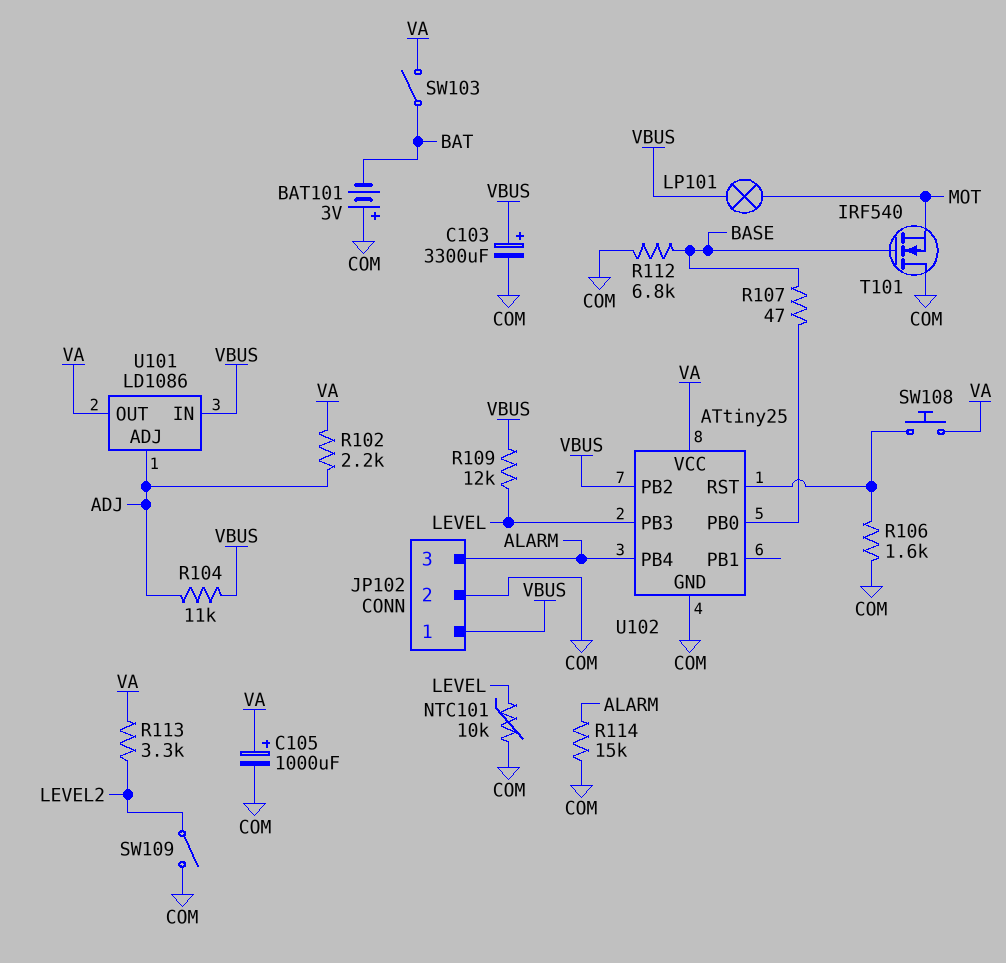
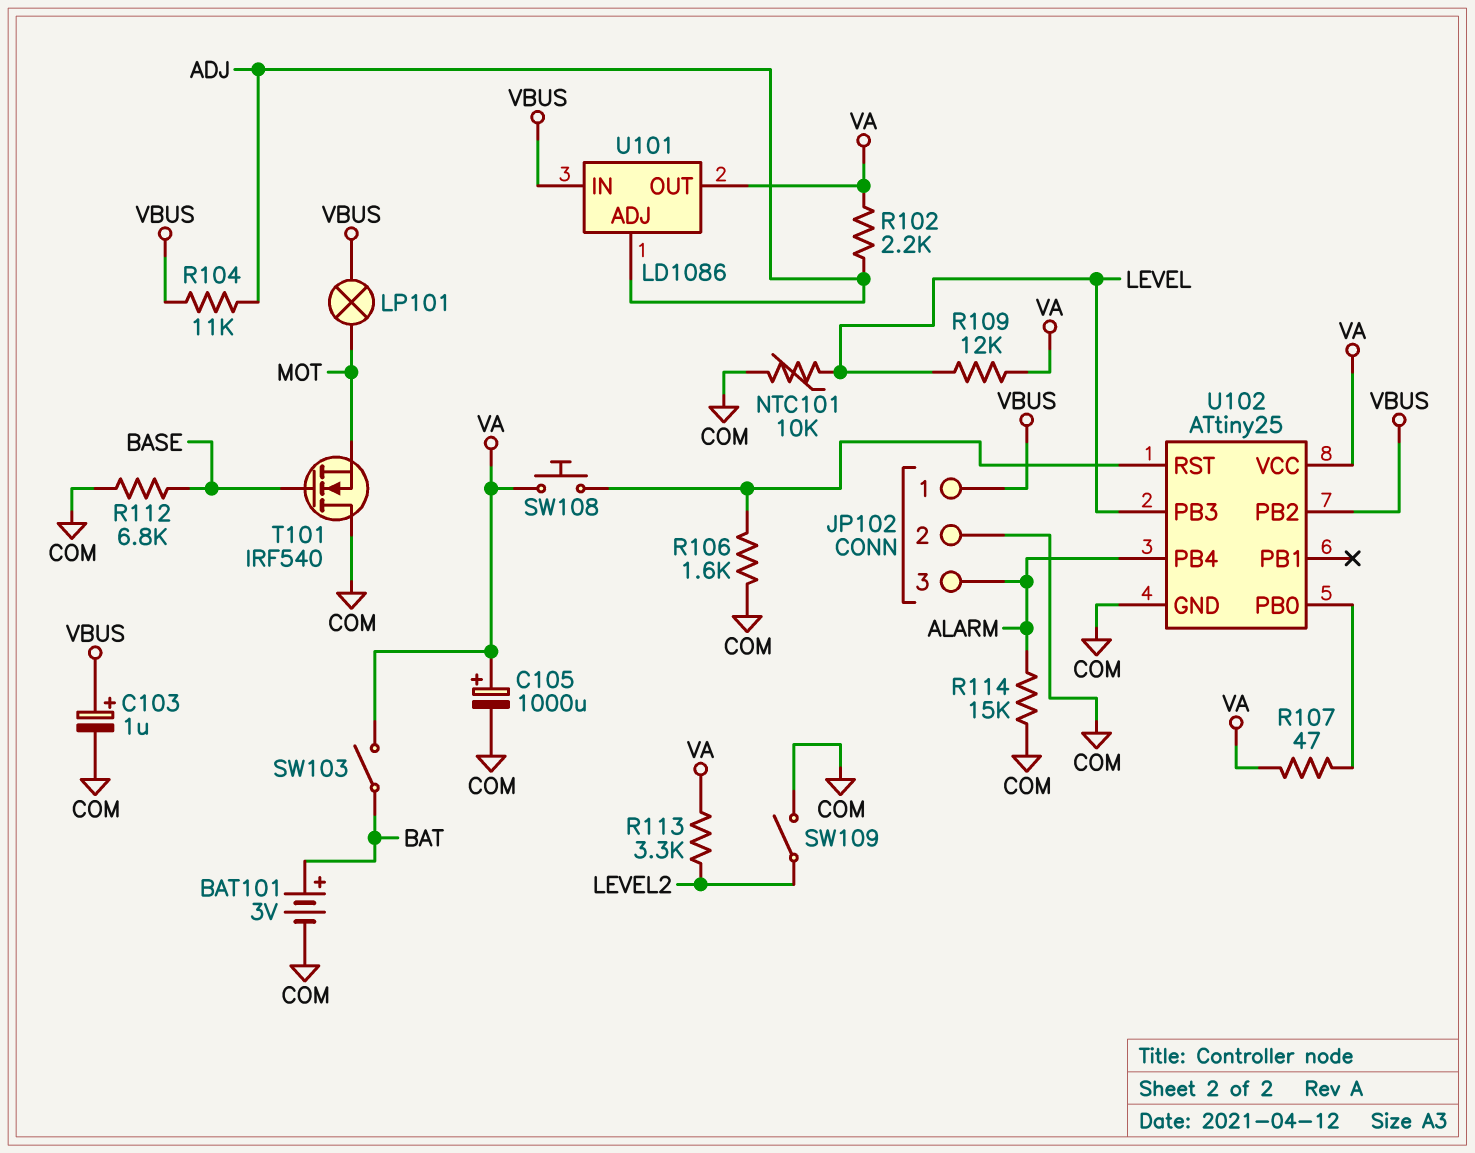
BAT101: 3V (plus COM, minus BAT) -> 3V (plus BAT, minus COM)
C103: 3300uF (plus VBUS, minus COM) -> 1uF (plus VBUS, minus COM)
R107: 47 (BASE, U102/PB0) -> 47 (U102/PB0, VA)
R109: 12k (LEVEL, VBUS) -> 12k (LEVEL, VA)

